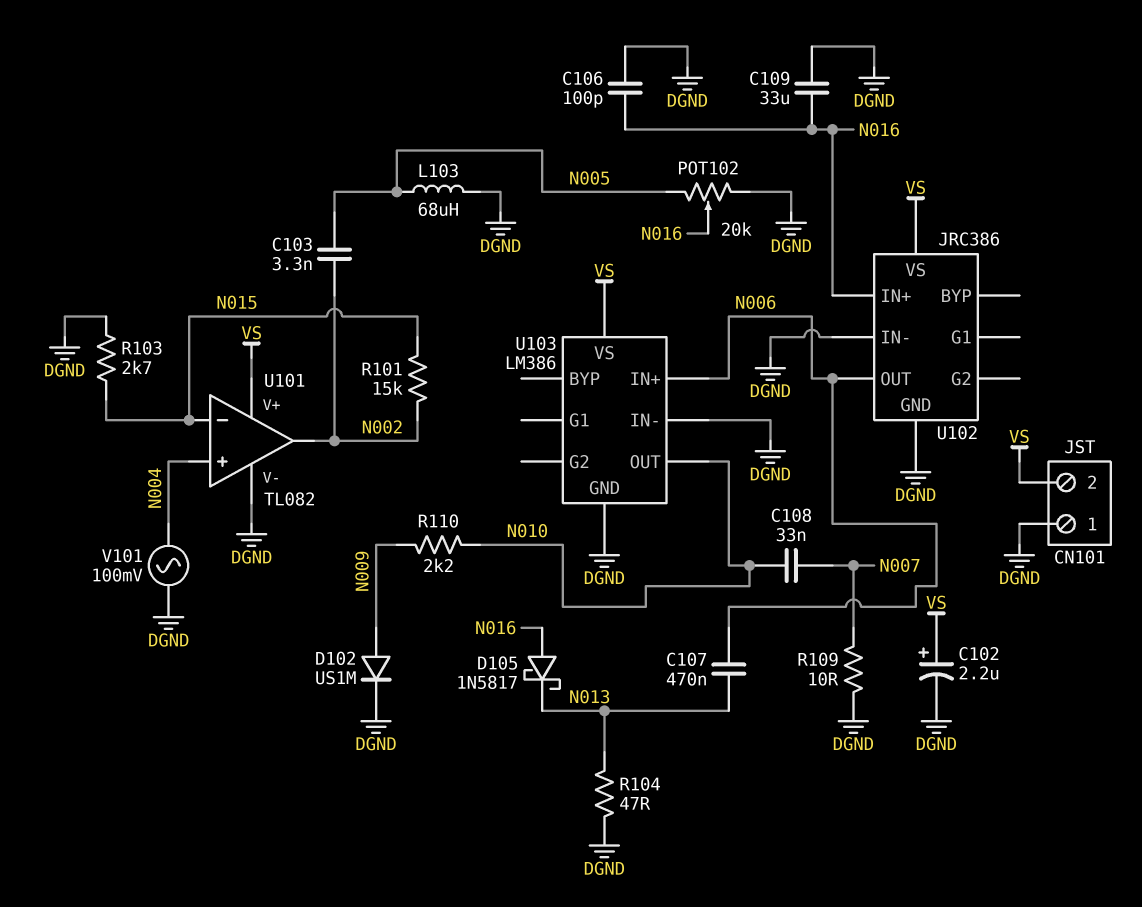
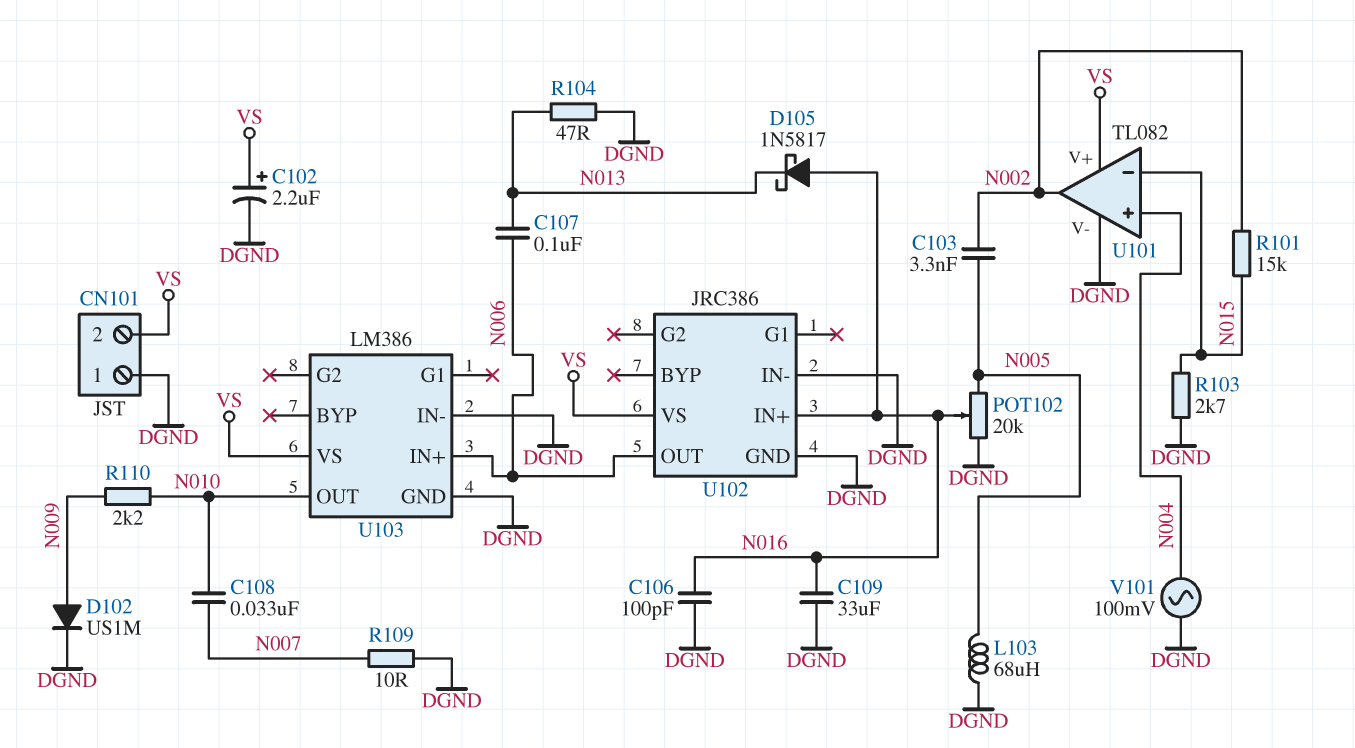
C107: 470nF (N006, N013) -> 100nF (N006, N013)

